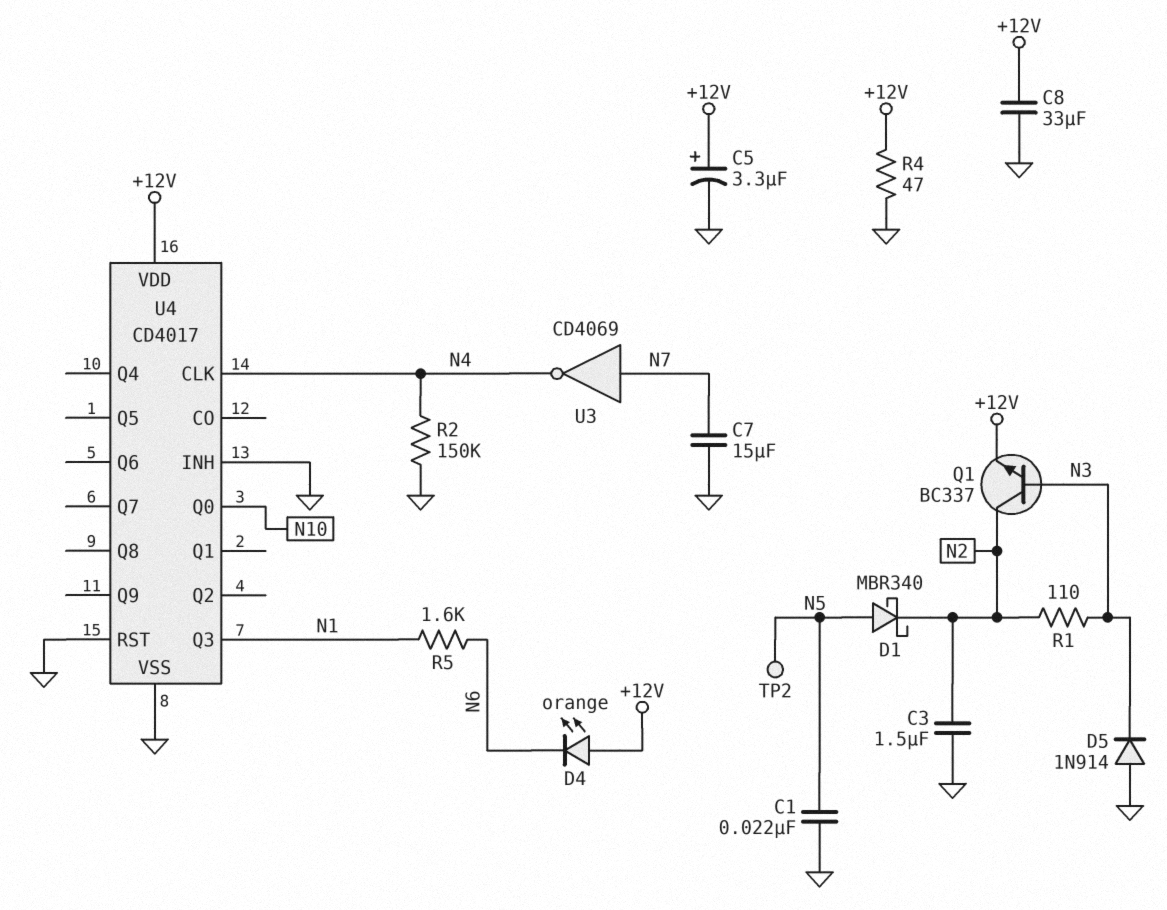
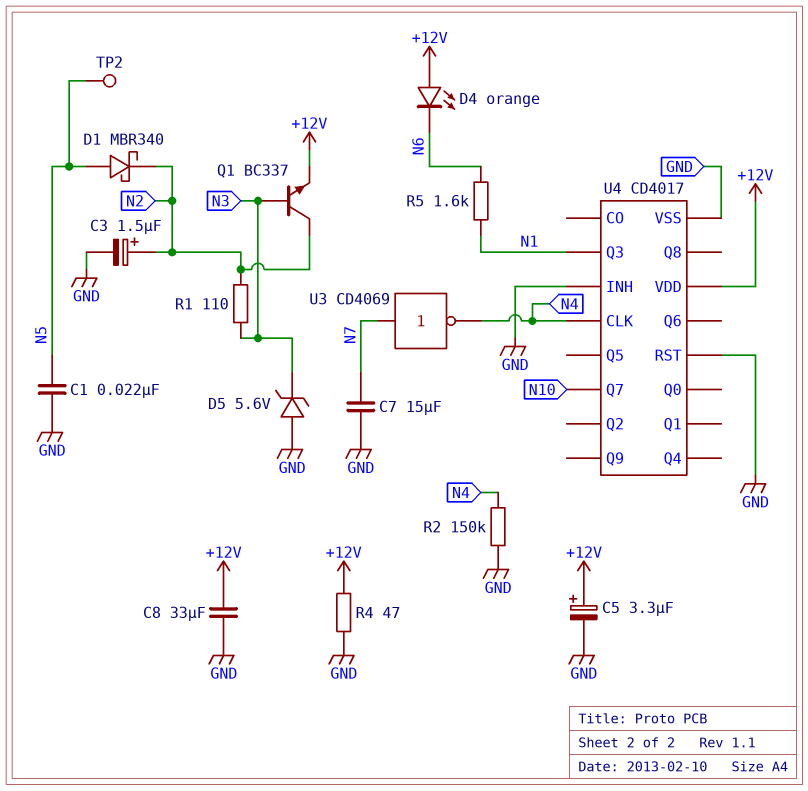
C3: 1.5uF (GND, N2) -> 1.5uF (plus N2, minus GND)
D5: diode 1N914 (A GND, K N3) -> zener 5.6V (A GND, K N3)
U4 pin Q0: N10 -> none
U4 pin Q7: none -> N10

